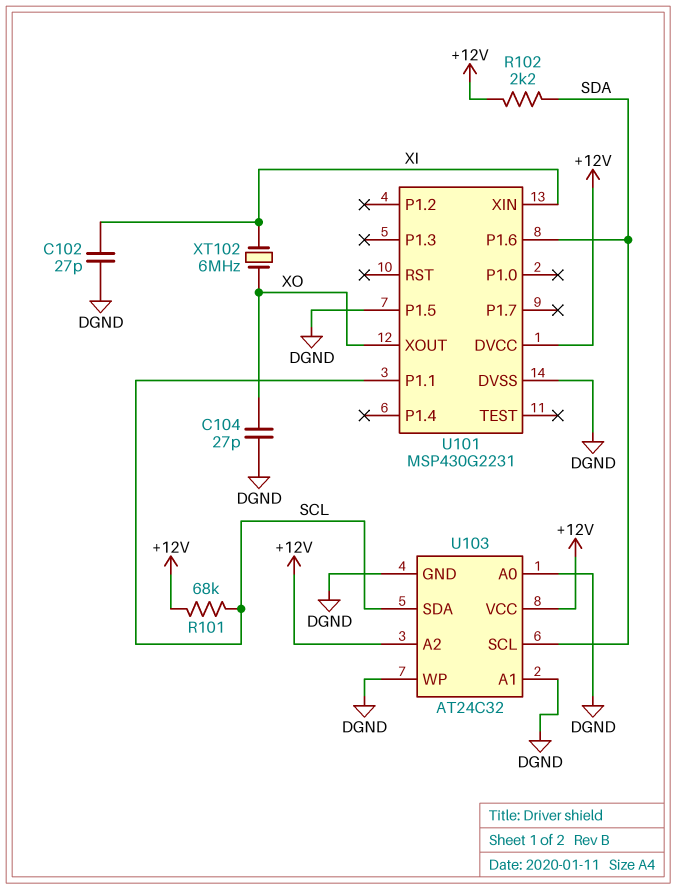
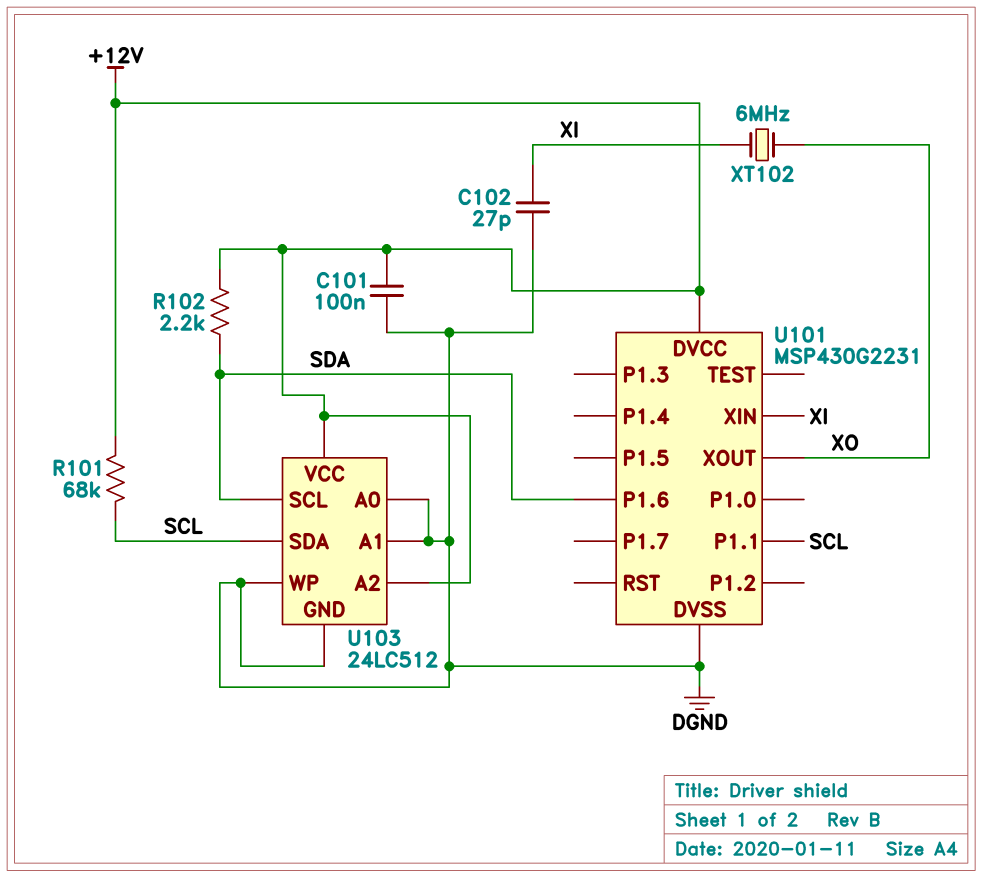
C101: none -> 100nF (+12V, DGND)
C104: 27pF (DGND, XO) -> none
U101 pin P1.5: DGND -> none
U103: AT24C32 -> 24LC512

